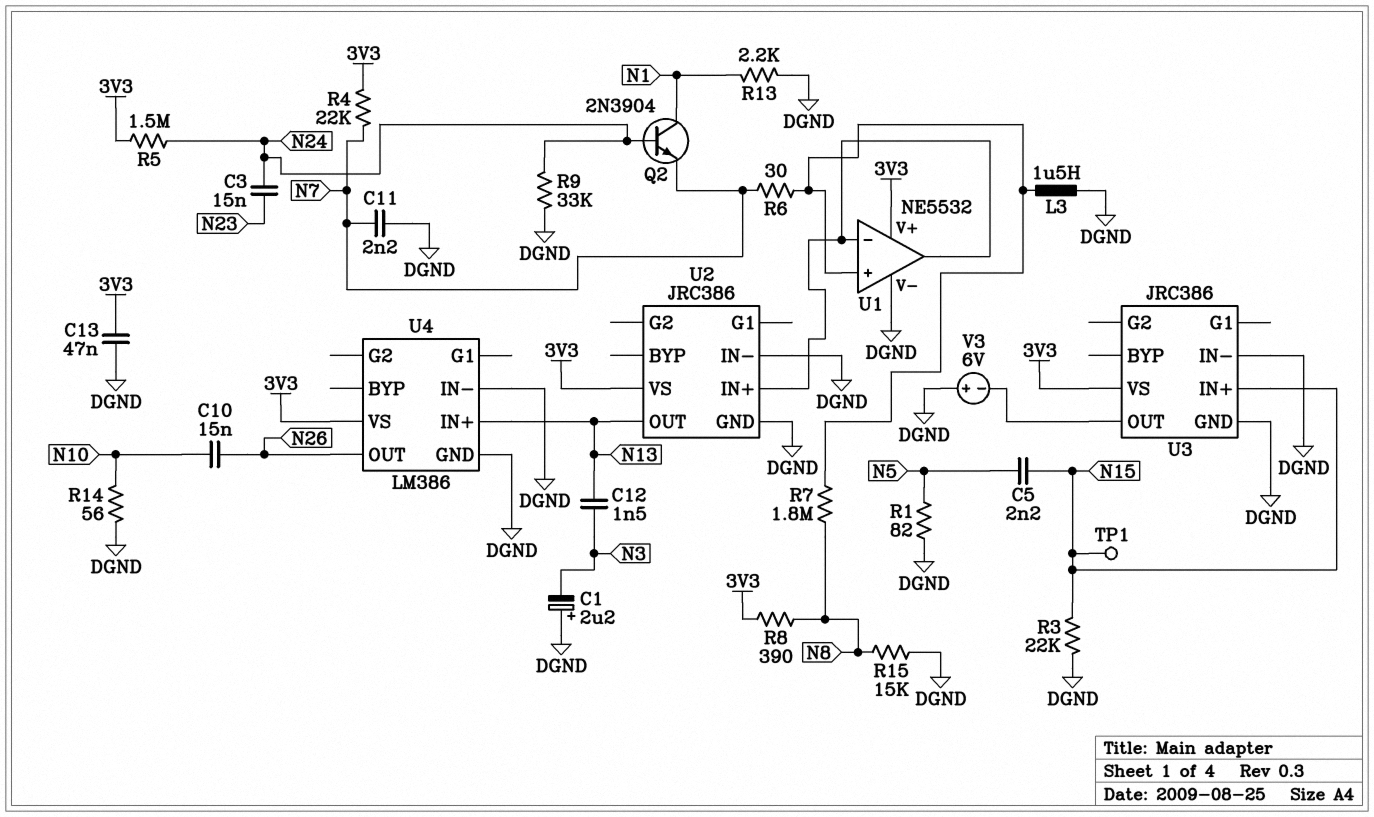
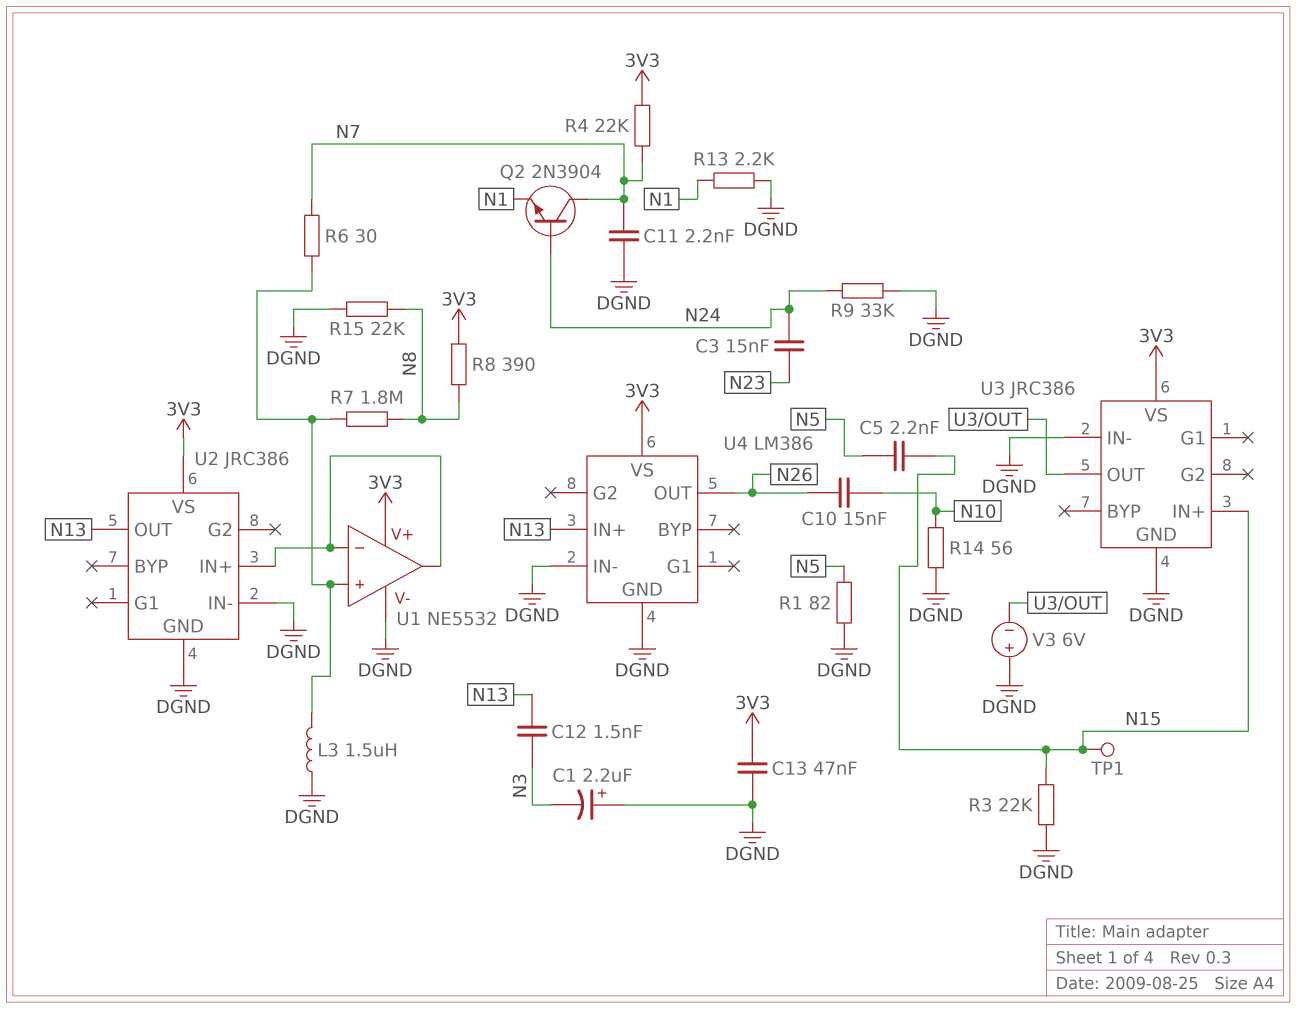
Q2: NPN 2N3904 (B N24, C N1, E N7) -> NPN 2N3904 (B N24, C N7, E N1)
R5: 1.5M (3V3, N24) -> none
R15: 15k (DGND, N8) -> 22k (DGND, N8)

